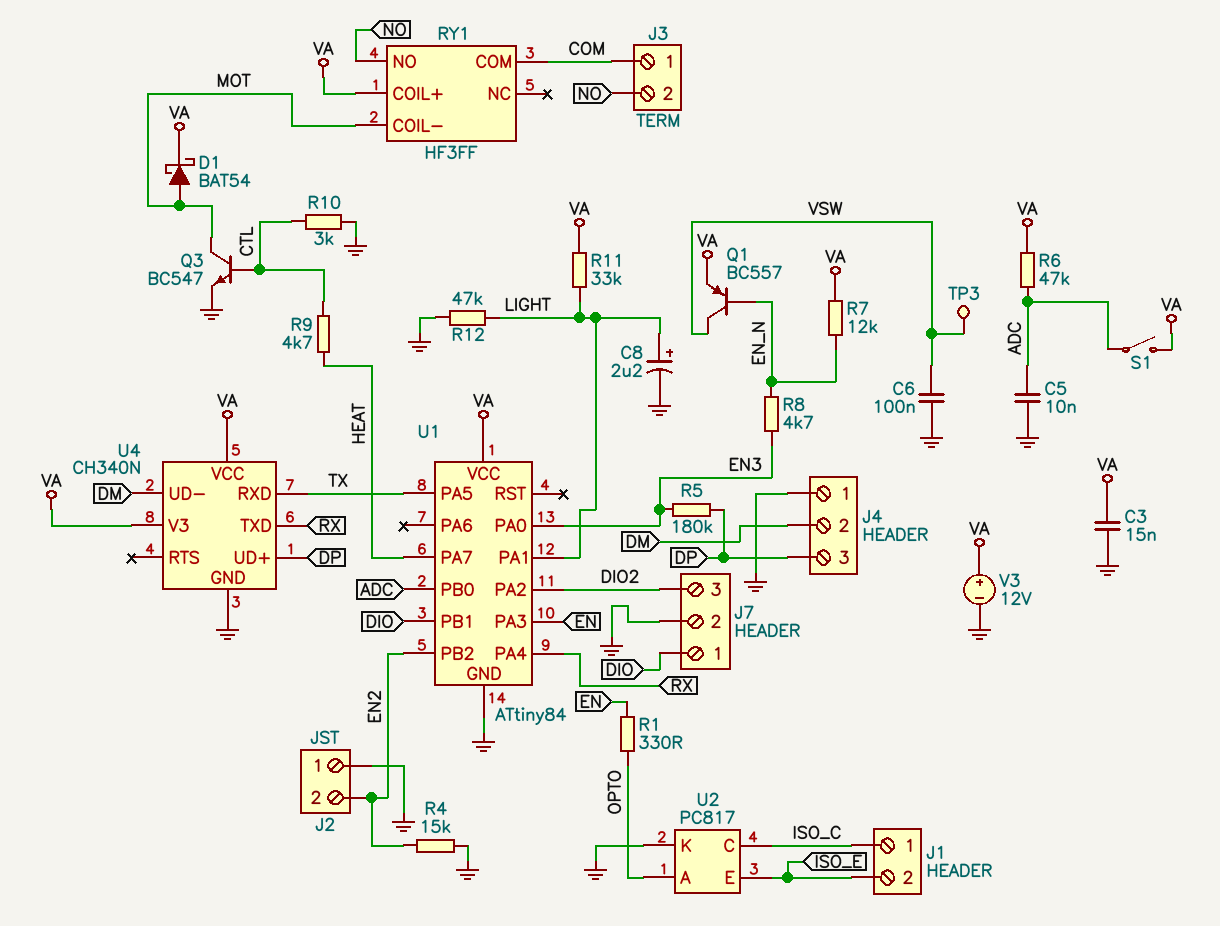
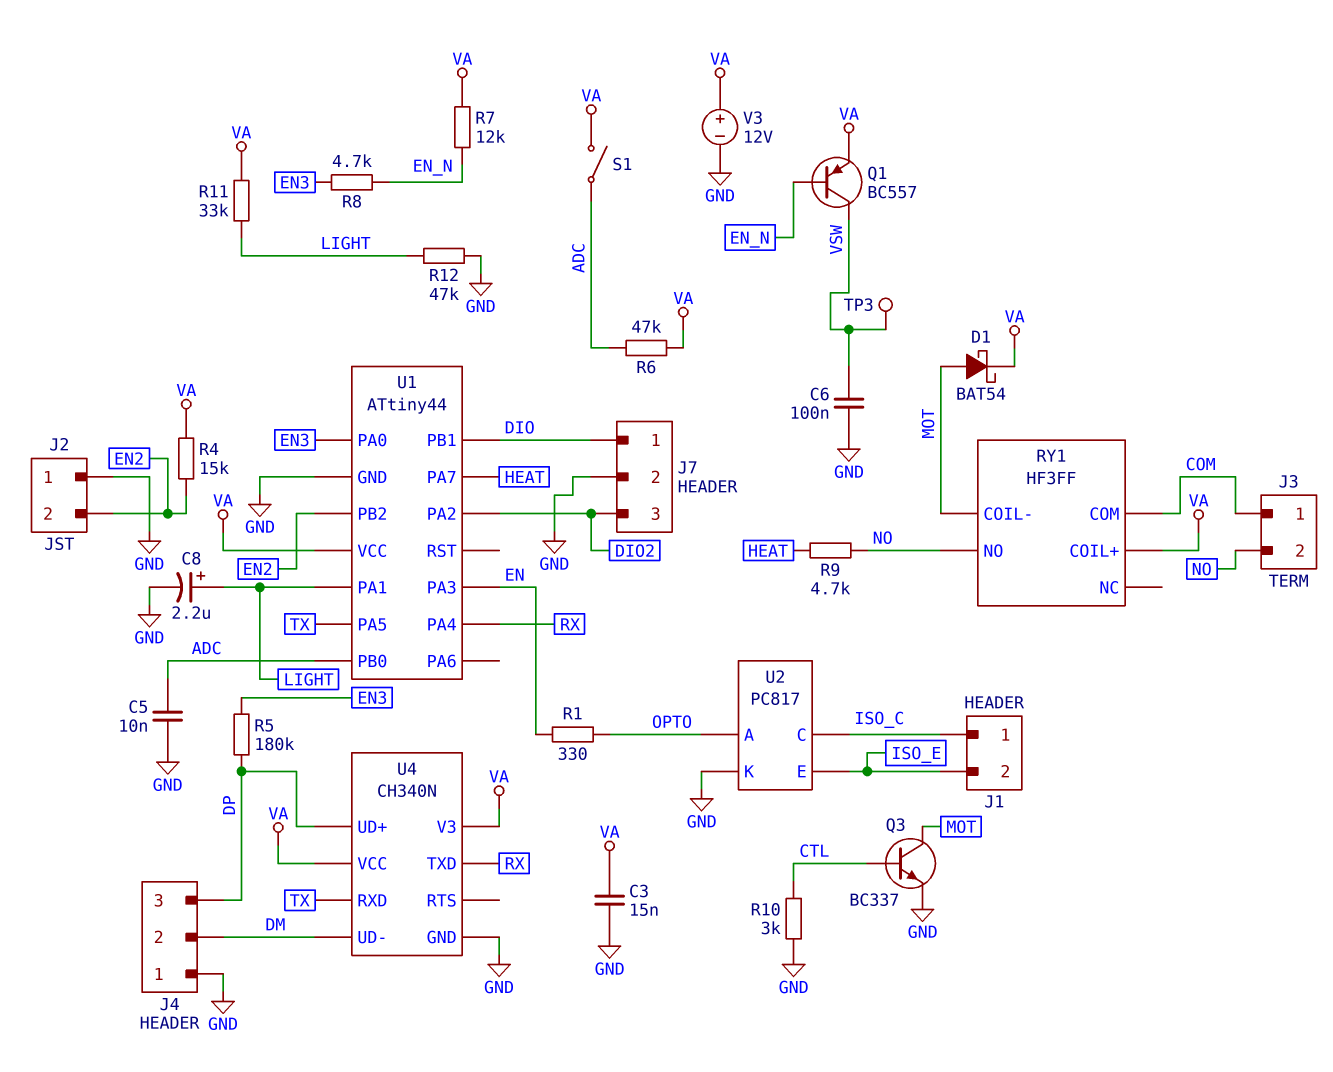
Q3: NPN BC547 (B CTL, C MOT, E GND) -> NPN BC337 (B CTL, C MOT, E GND)
R4: 15k (EN2, GND) -> 15k (EN2, VA)
R9: 4.7k (CTL, HEAT) -> 4.7k (HEAT, NO)
U1: ATtiny84 -> ATtiny44

